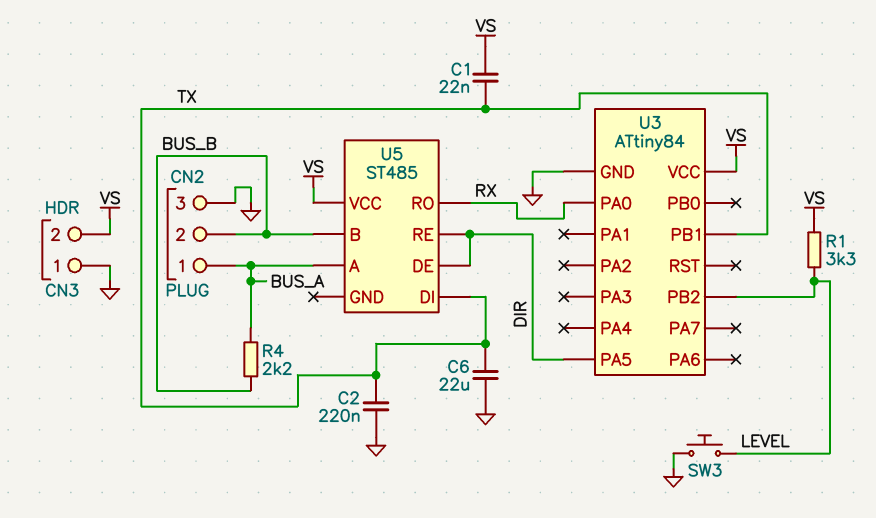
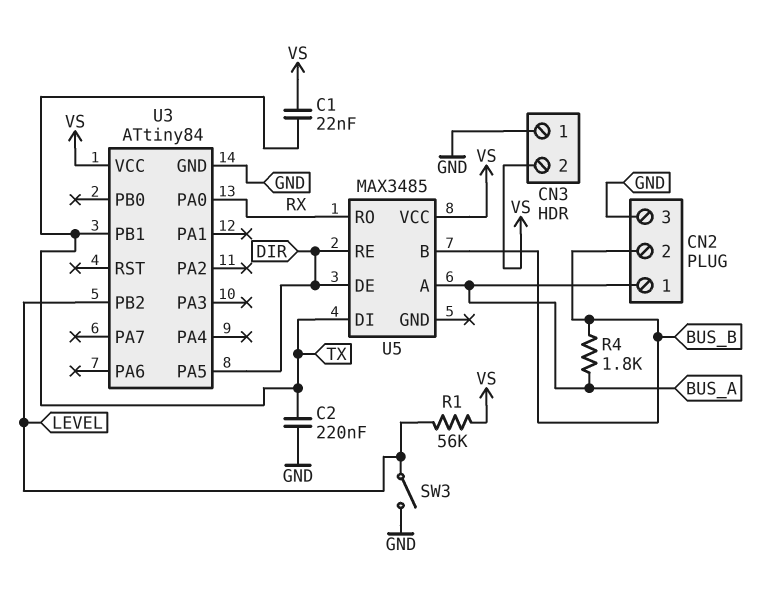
C6: 22uF (GND, TX) -> none
R1: 3.3k (LEVEL, VS) -> 56k (LEVEL, VS)
R4: 2.2k (BUS_A, BUS_B) -> 1.8k (BUS_A, BUS_B)
SW3: button (GND, LEVEL) -> switch (GND, LEVEL)
U5: ST485 -> MAX3485

